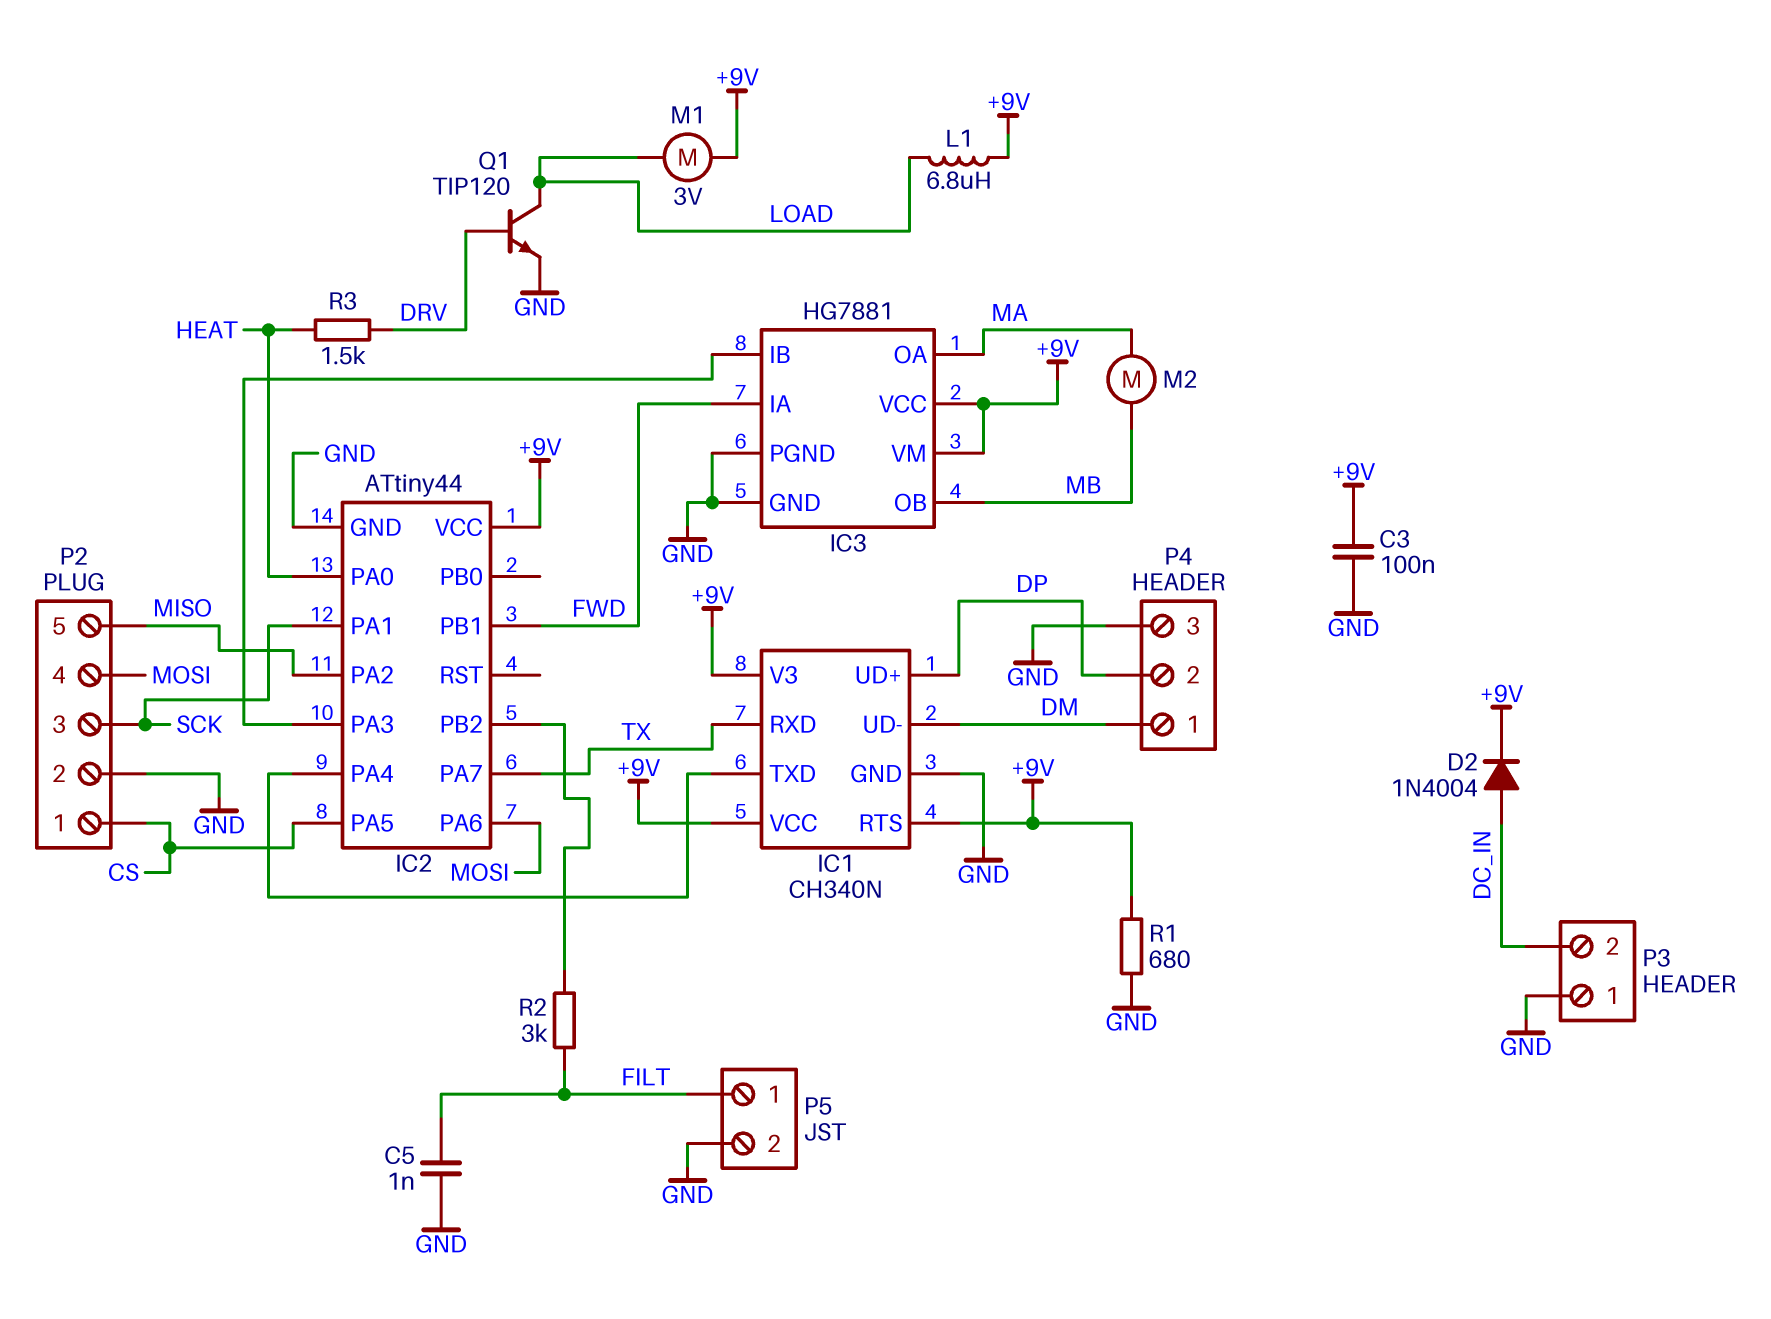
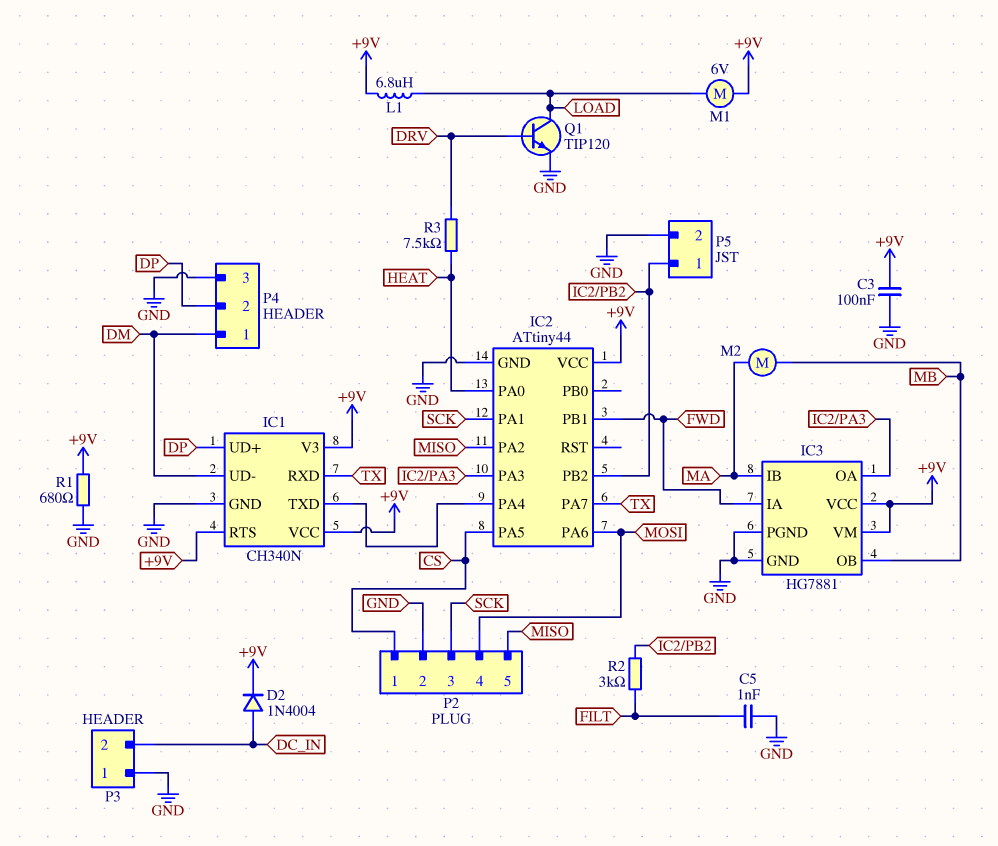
IC3 pin IB: IC2/PA3 -> MA
IC3 pin OA: MA -> IC2/PA3
M1: motor 3V (+9V, LOAD) -> motor 6V (+9V, LOAD)
P5 pin 1: FILT -> IC2/PB2
R3: 1.5k (DRV, HEAT) -> 7.5k (DRV, HEAT)

